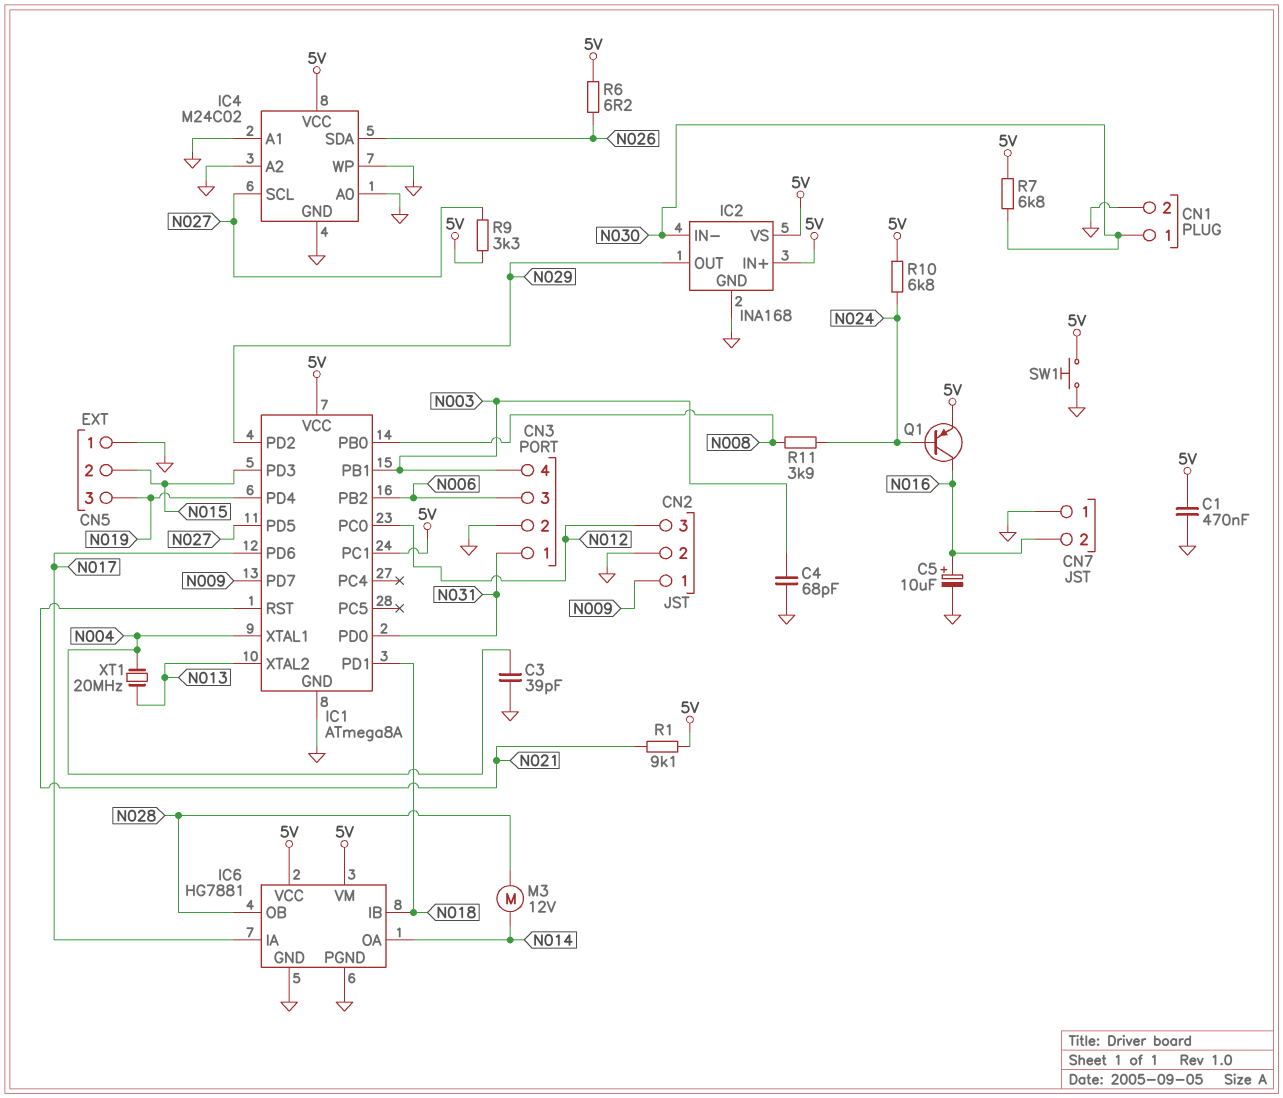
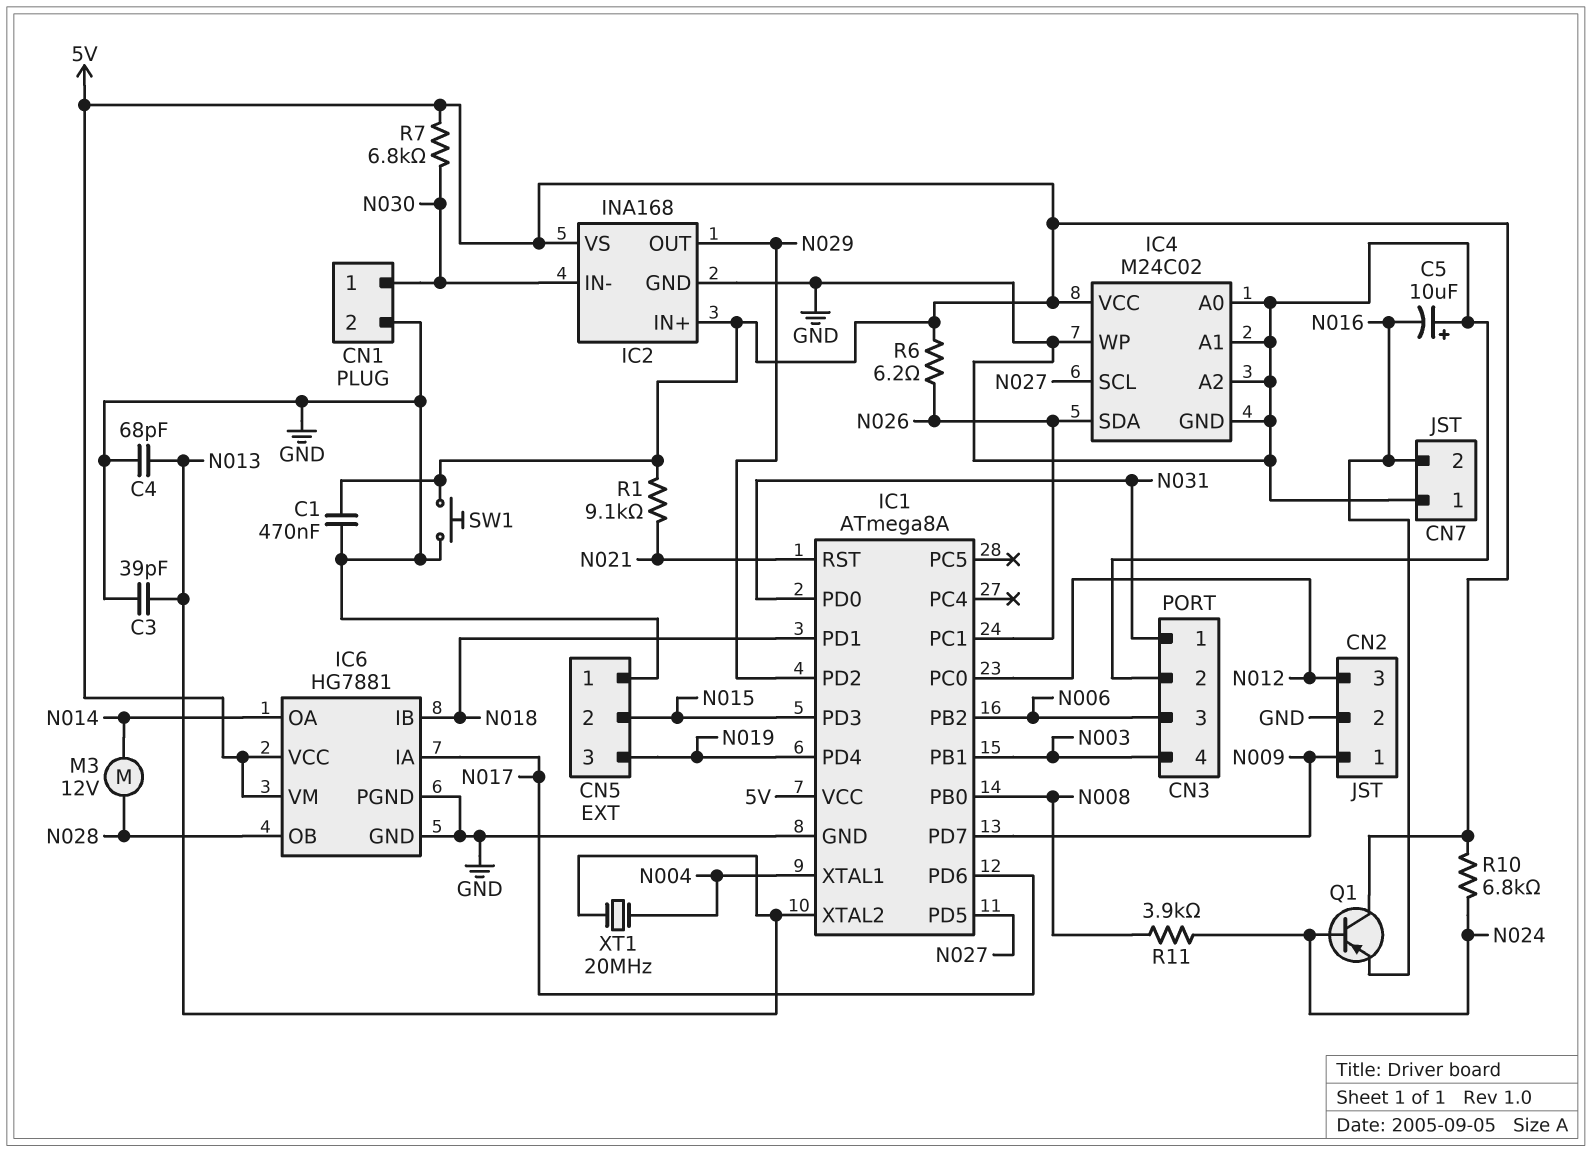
C3: 39pF (GND, N004) -> 39pF (GND, N013)
C4: 68pF (GND, N003) -> 68pF (GND, N013)
C5: 10uF (plus N016, minus GND) -> 10uF (plus GND, minus N016)
IC1 pin PC1: 5V -> N026
Q1: PNP (B N024, C N016, E 5V) -> PNP (B N024, C 5V, E N016)
R9: 3.3k (5V, N027) -> none

